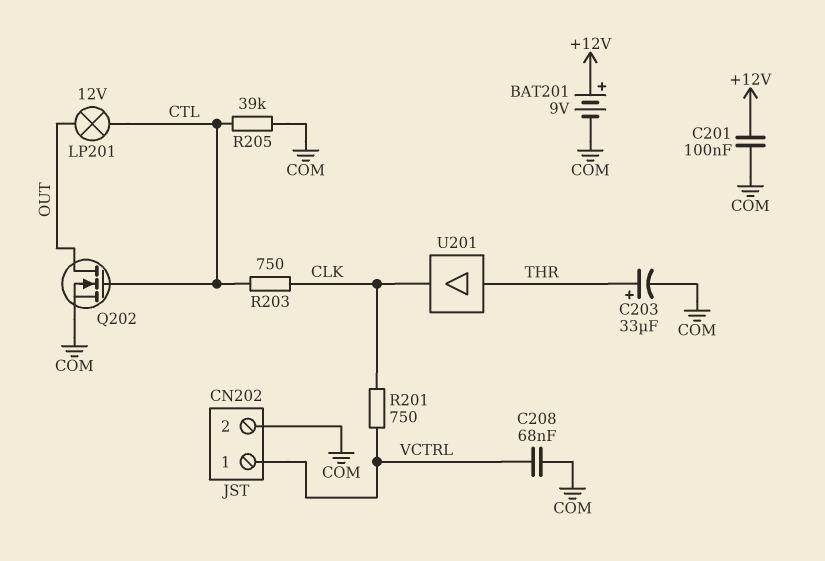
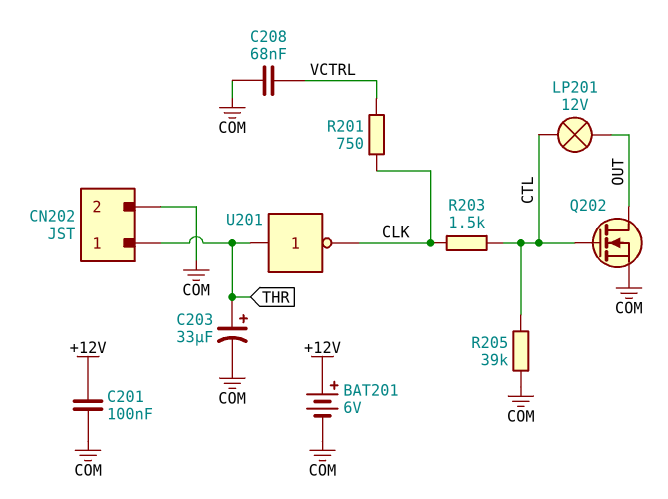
BAT201: 9V (plus +12V, minus COM) -> 6V (plus +12V, minus COM)
CN202 pin 1: VCTRL -> THR
R203: 750 (CLK, CTL) -> 1.5k (CLK, CTL)
U201: buffer (in THR, out CLK) -> NOT (in THR, out CLK)

